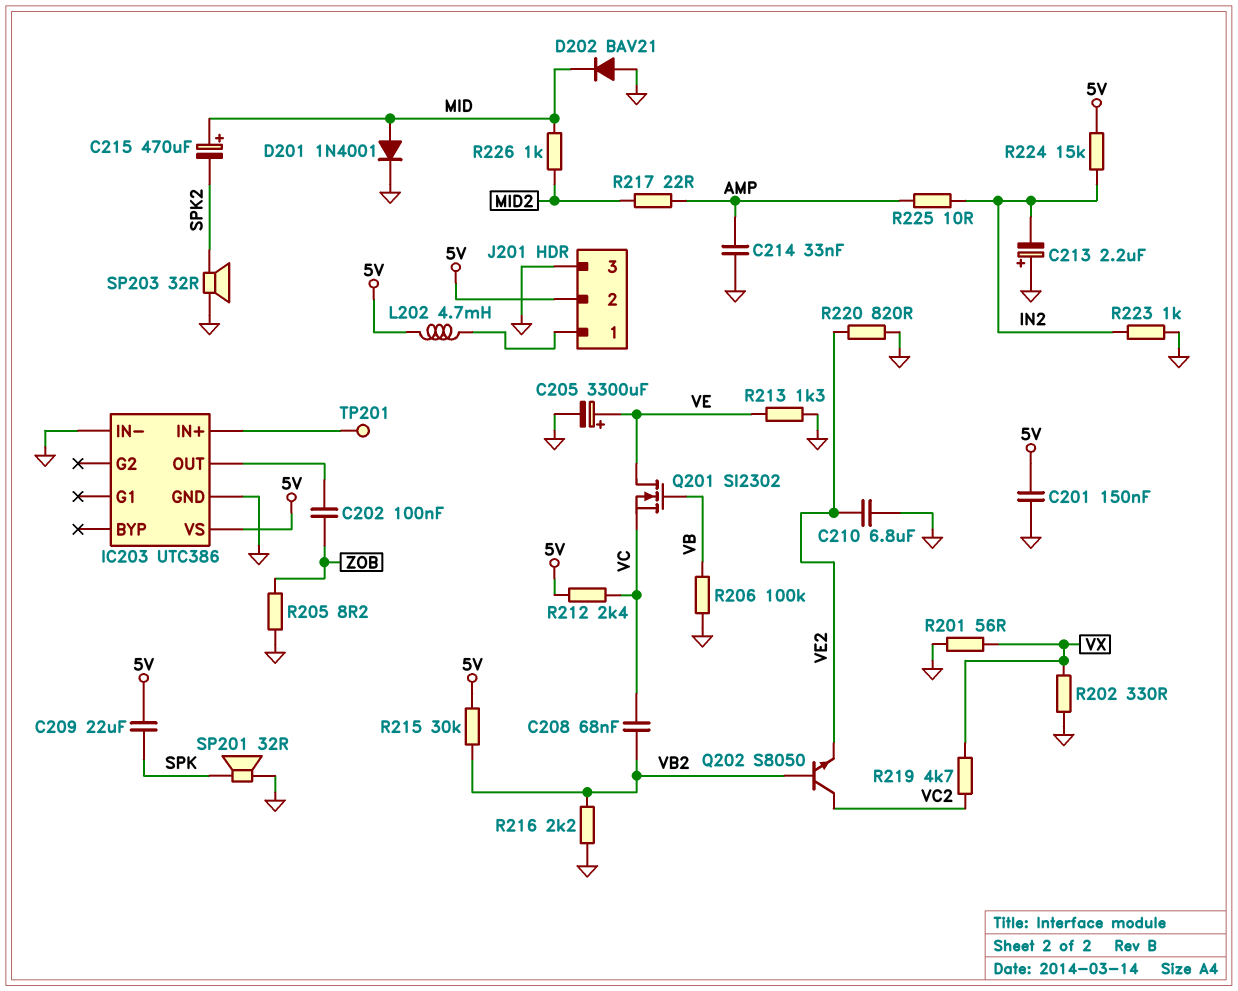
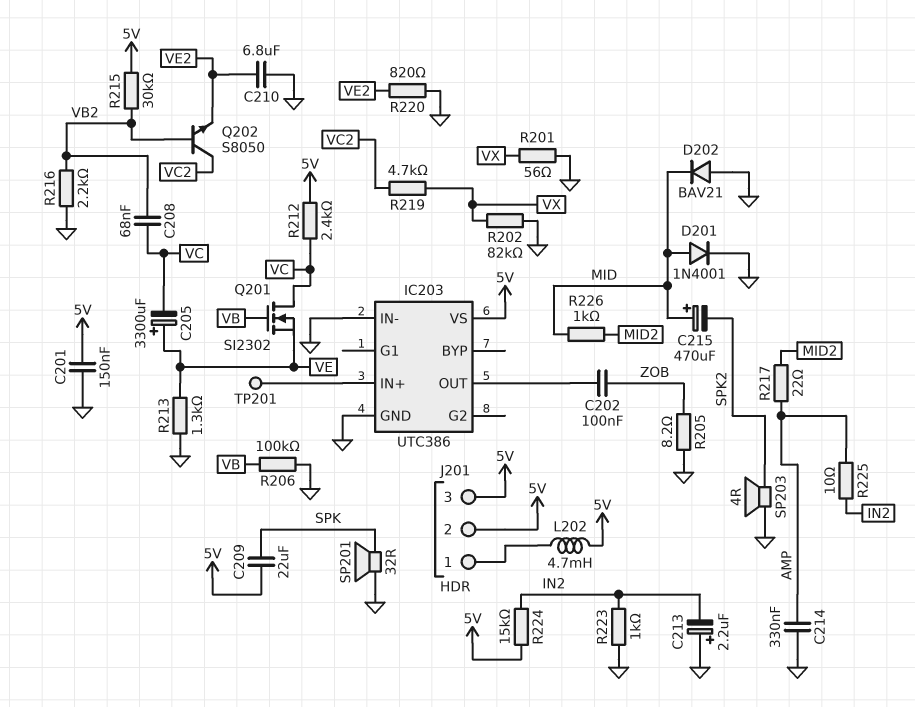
C205: 3300uF (plus VE, minus GND) -> 3300uF (plus VE, minus VC)
C214: 33nF (AMP, GND) -> 330nF (AMP, GND)
J201 pin 3: GND -> 5V
Q201: NMOS SI2302 (G VB, D VE, S VC) -> NMOS SI2302 (G VB, D VC, S VE)
R202: 330 (GND, VX) -> 82k (GND, VX)
SP203: speaker 32R (GND, SPK2) -> speaker 4R (GND, SPK2)

